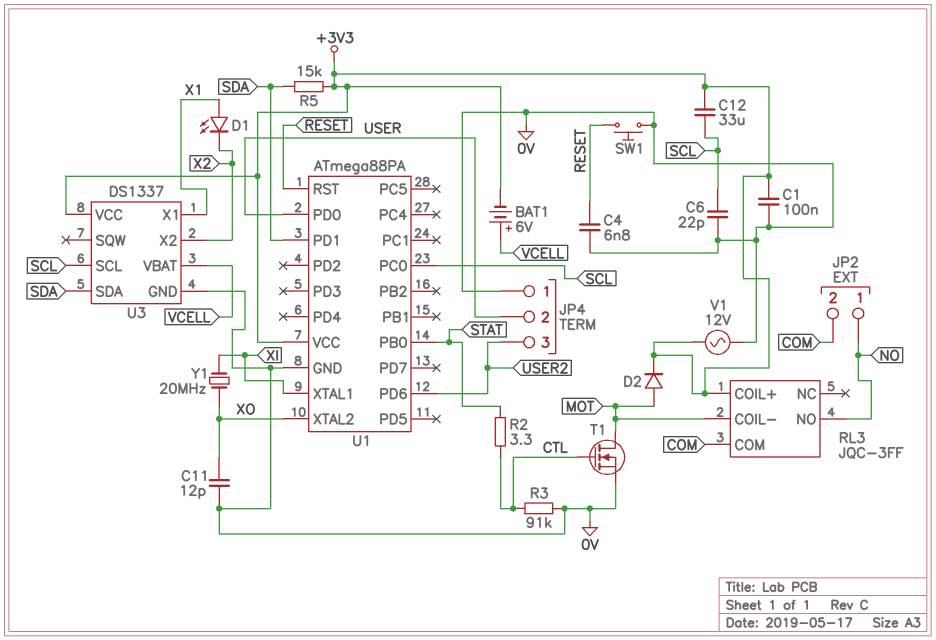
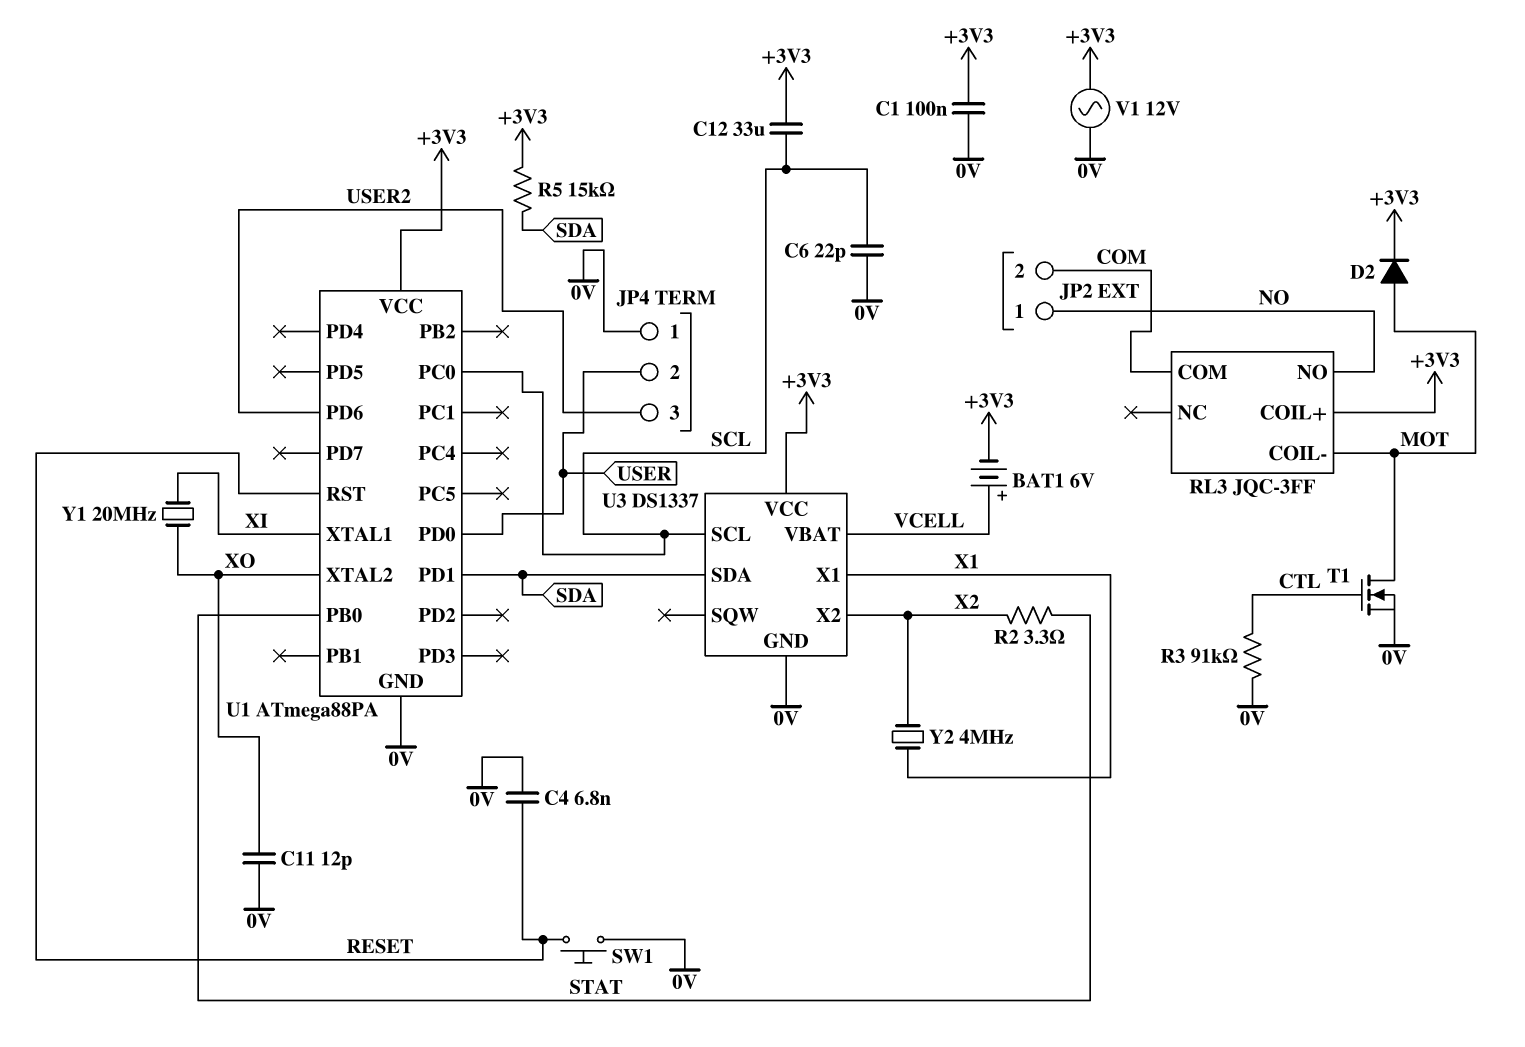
D1: LED (A X1, K X2) -> none
R2: 3.3 (CTL, STAT) -> 3.3 (STAT, X2)
Y2: none -> 4MHz (X1, X2)

